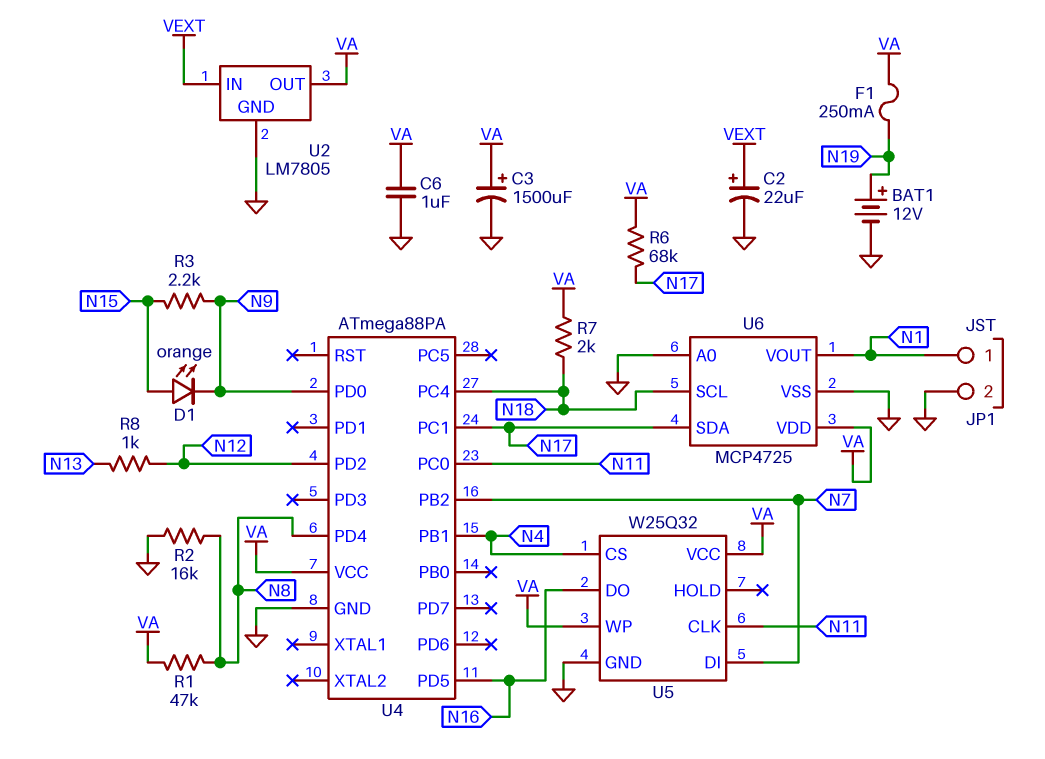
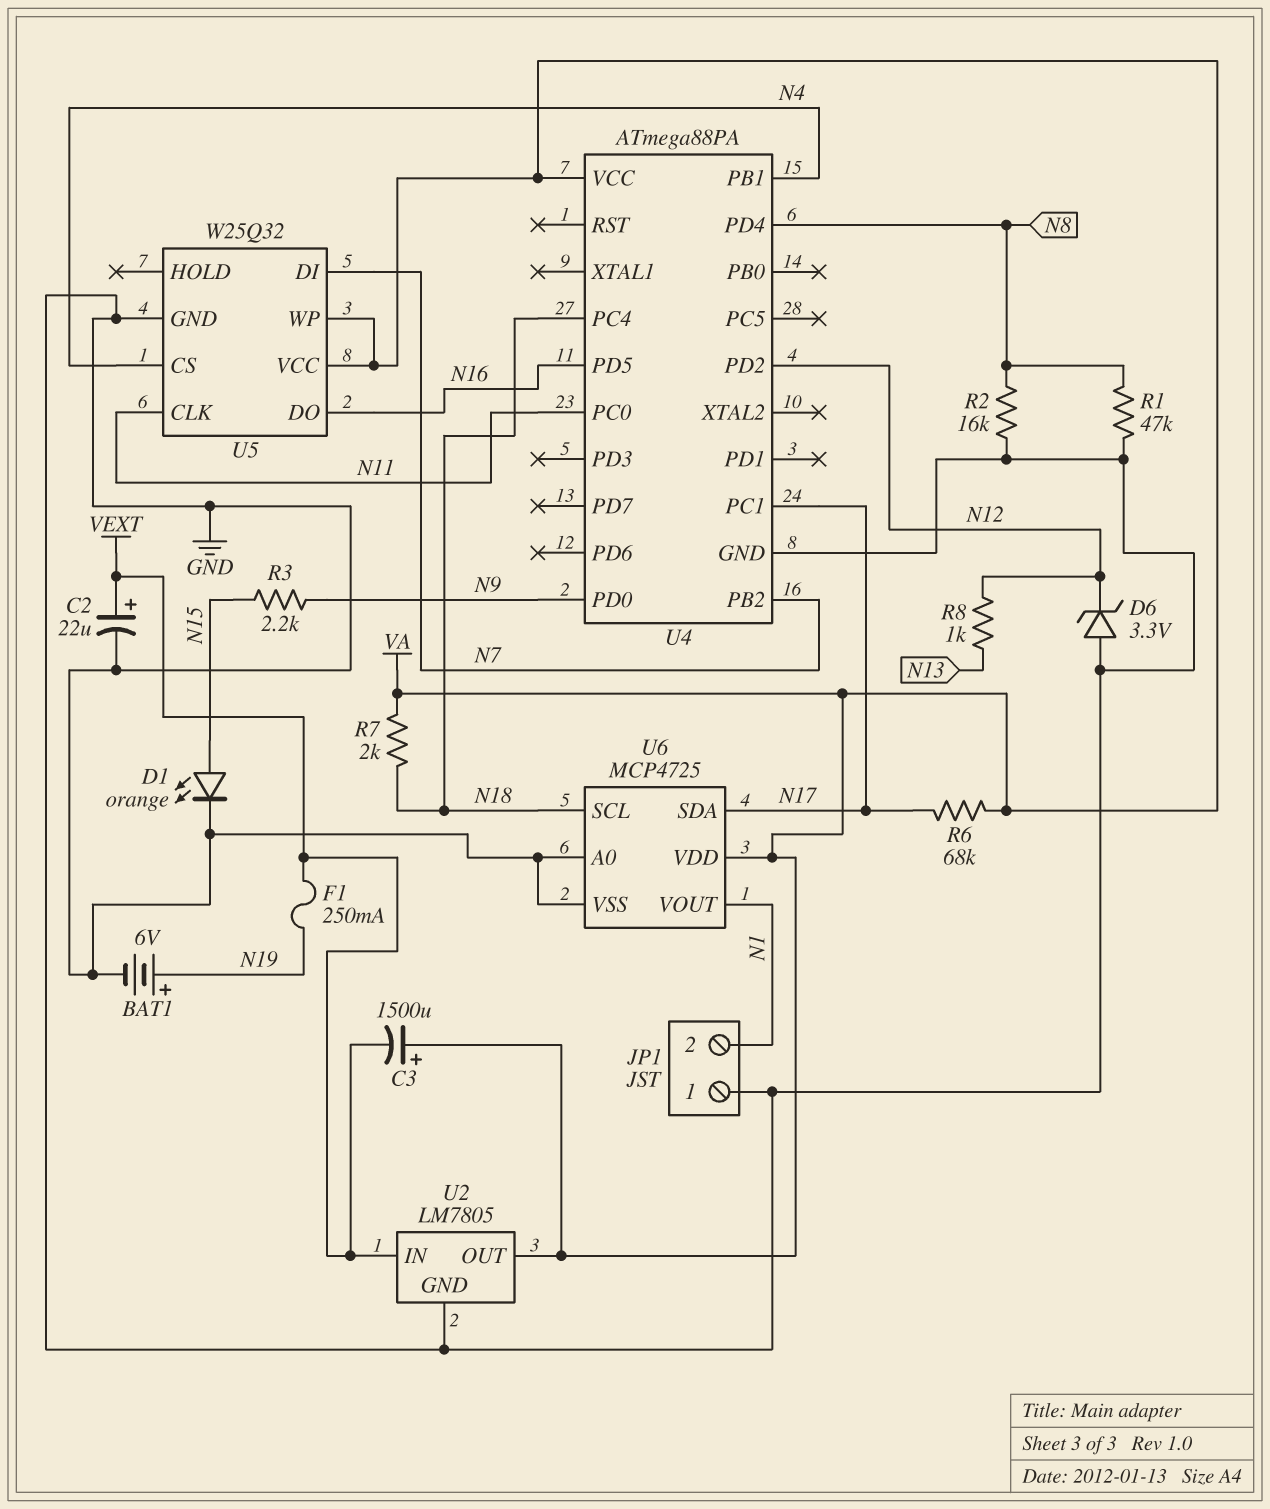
BAT1: 12V (plus N19, minus GND) -> 6V (plus N19, minus GND)
C3: 1500uF (plus VA, minus GND) -> 1500uF (plus VA, minus VEXT)
C6: 1uF (GND, VA) -> none
D1: LED orange (A N15, K N9) -> LED orange (A N15, K GND)
D6: none -> zener 3.3V (A GND, K N12)
F1: 250mA (N19, VA) -> 250mA (N19, VEXT)
JP1 pin 1: N1 -> GND
JP1 pin 2: GND -> N1
R1: 47k (N8, VA) -> 47k (GND, N8)

